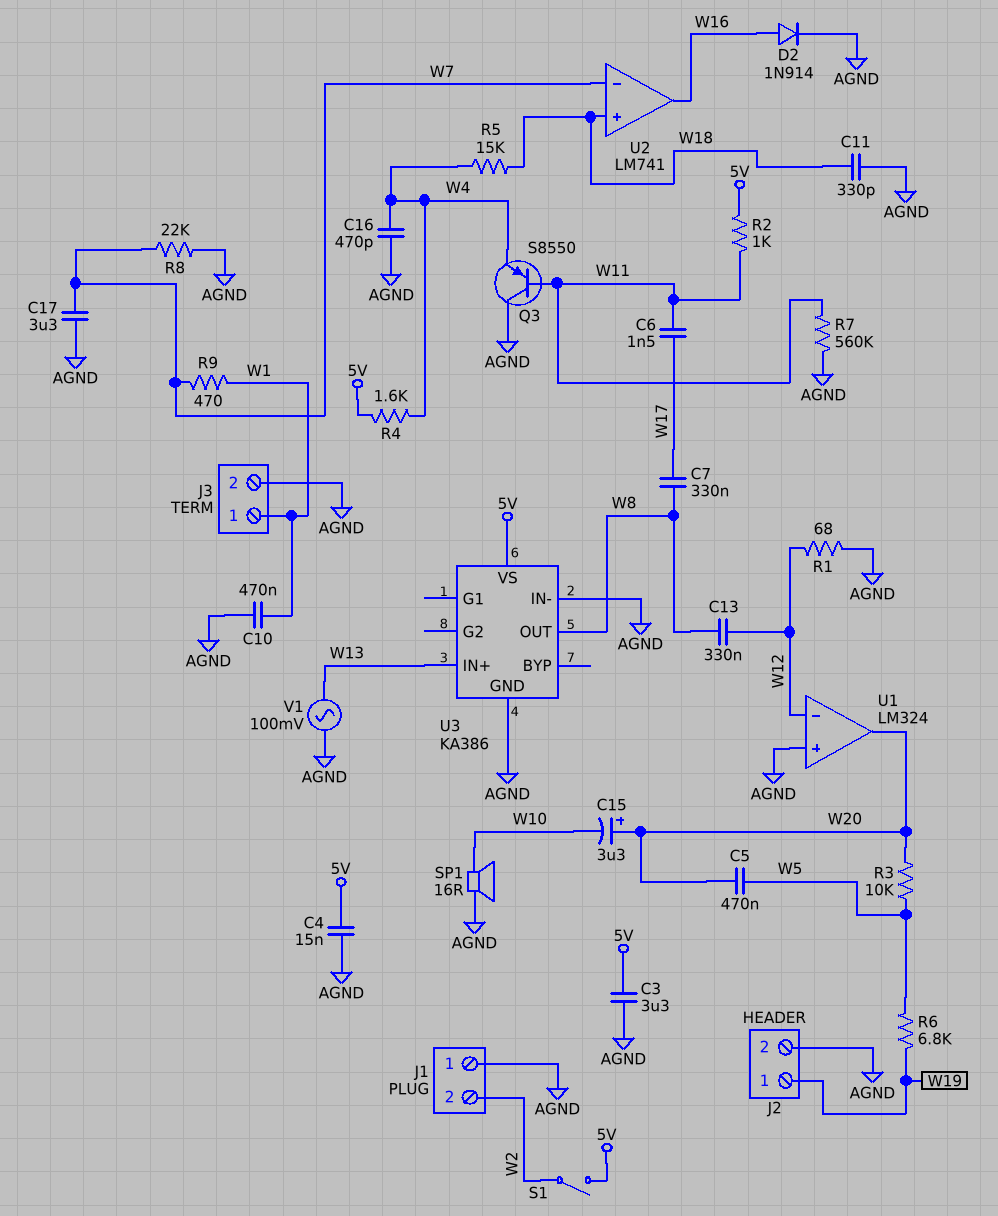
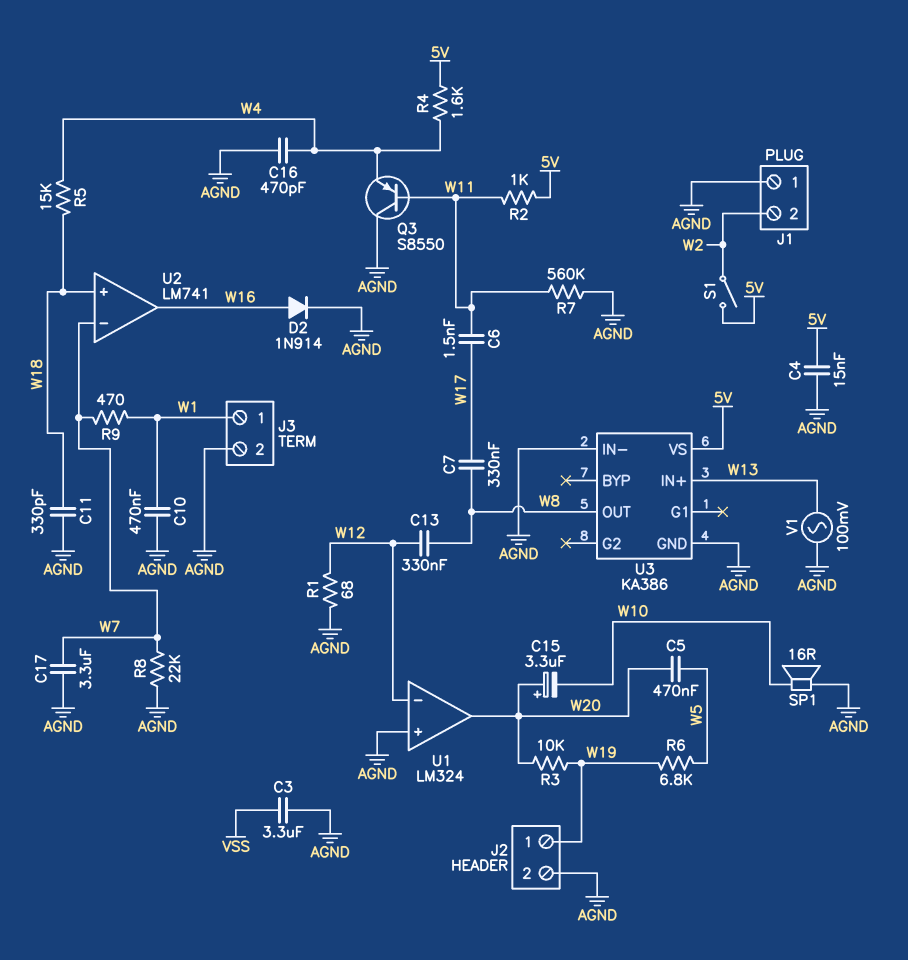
C3: 3.3uF (5V, AGND) -> 3.3uF (AGND, VSS)
R3: 10k (W5, W20) -> 10k (W19, W20)

